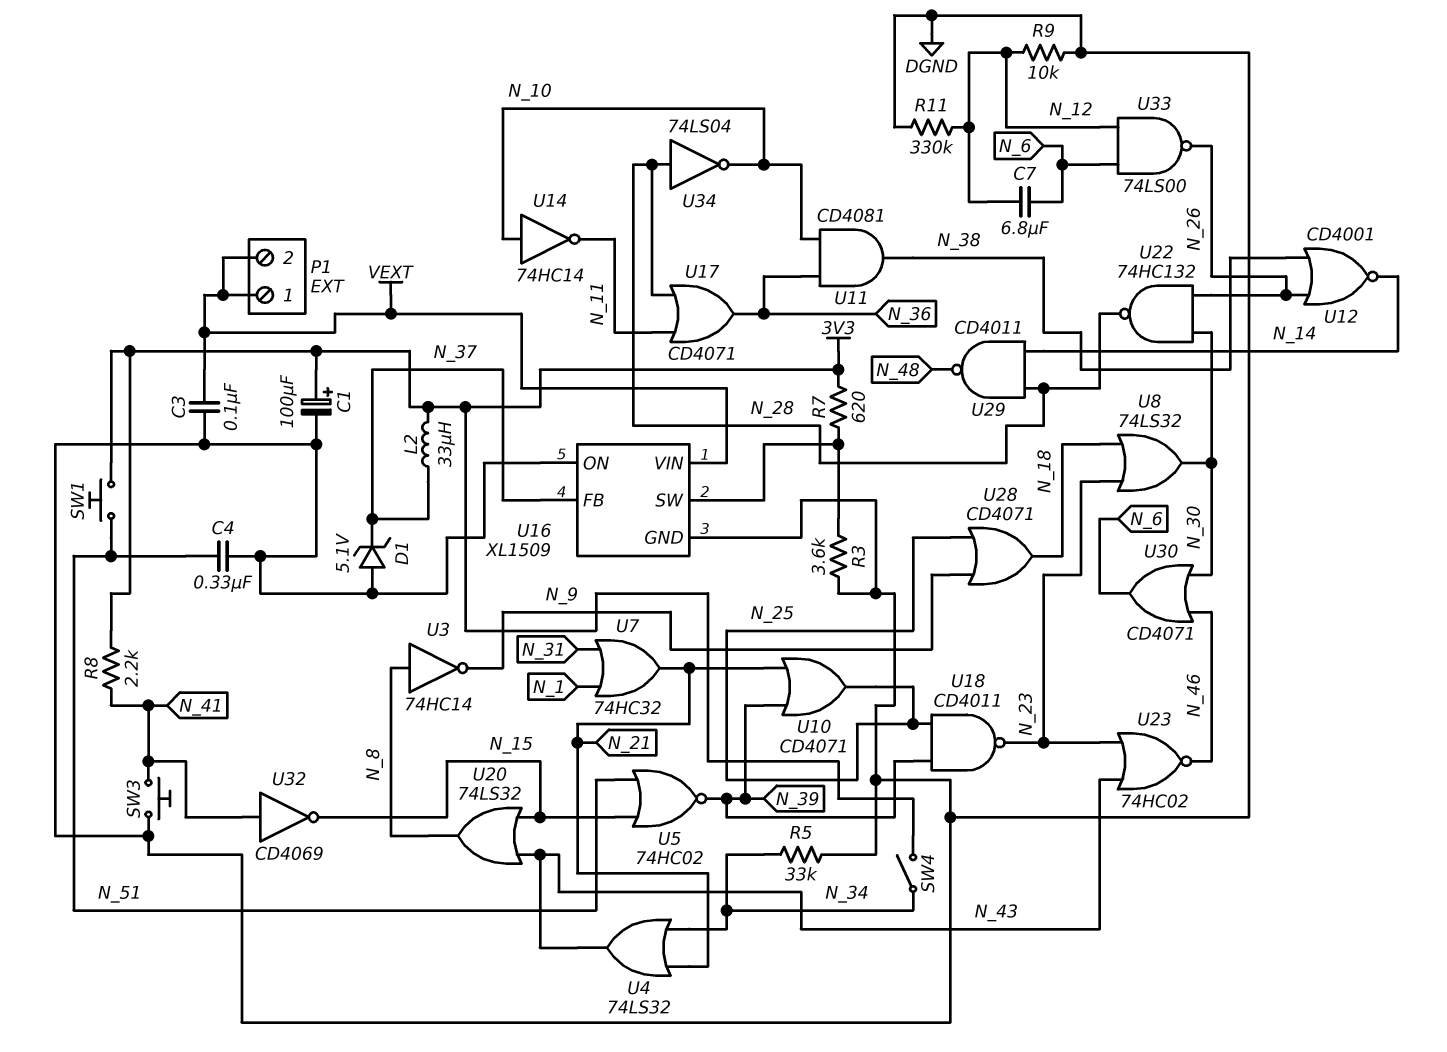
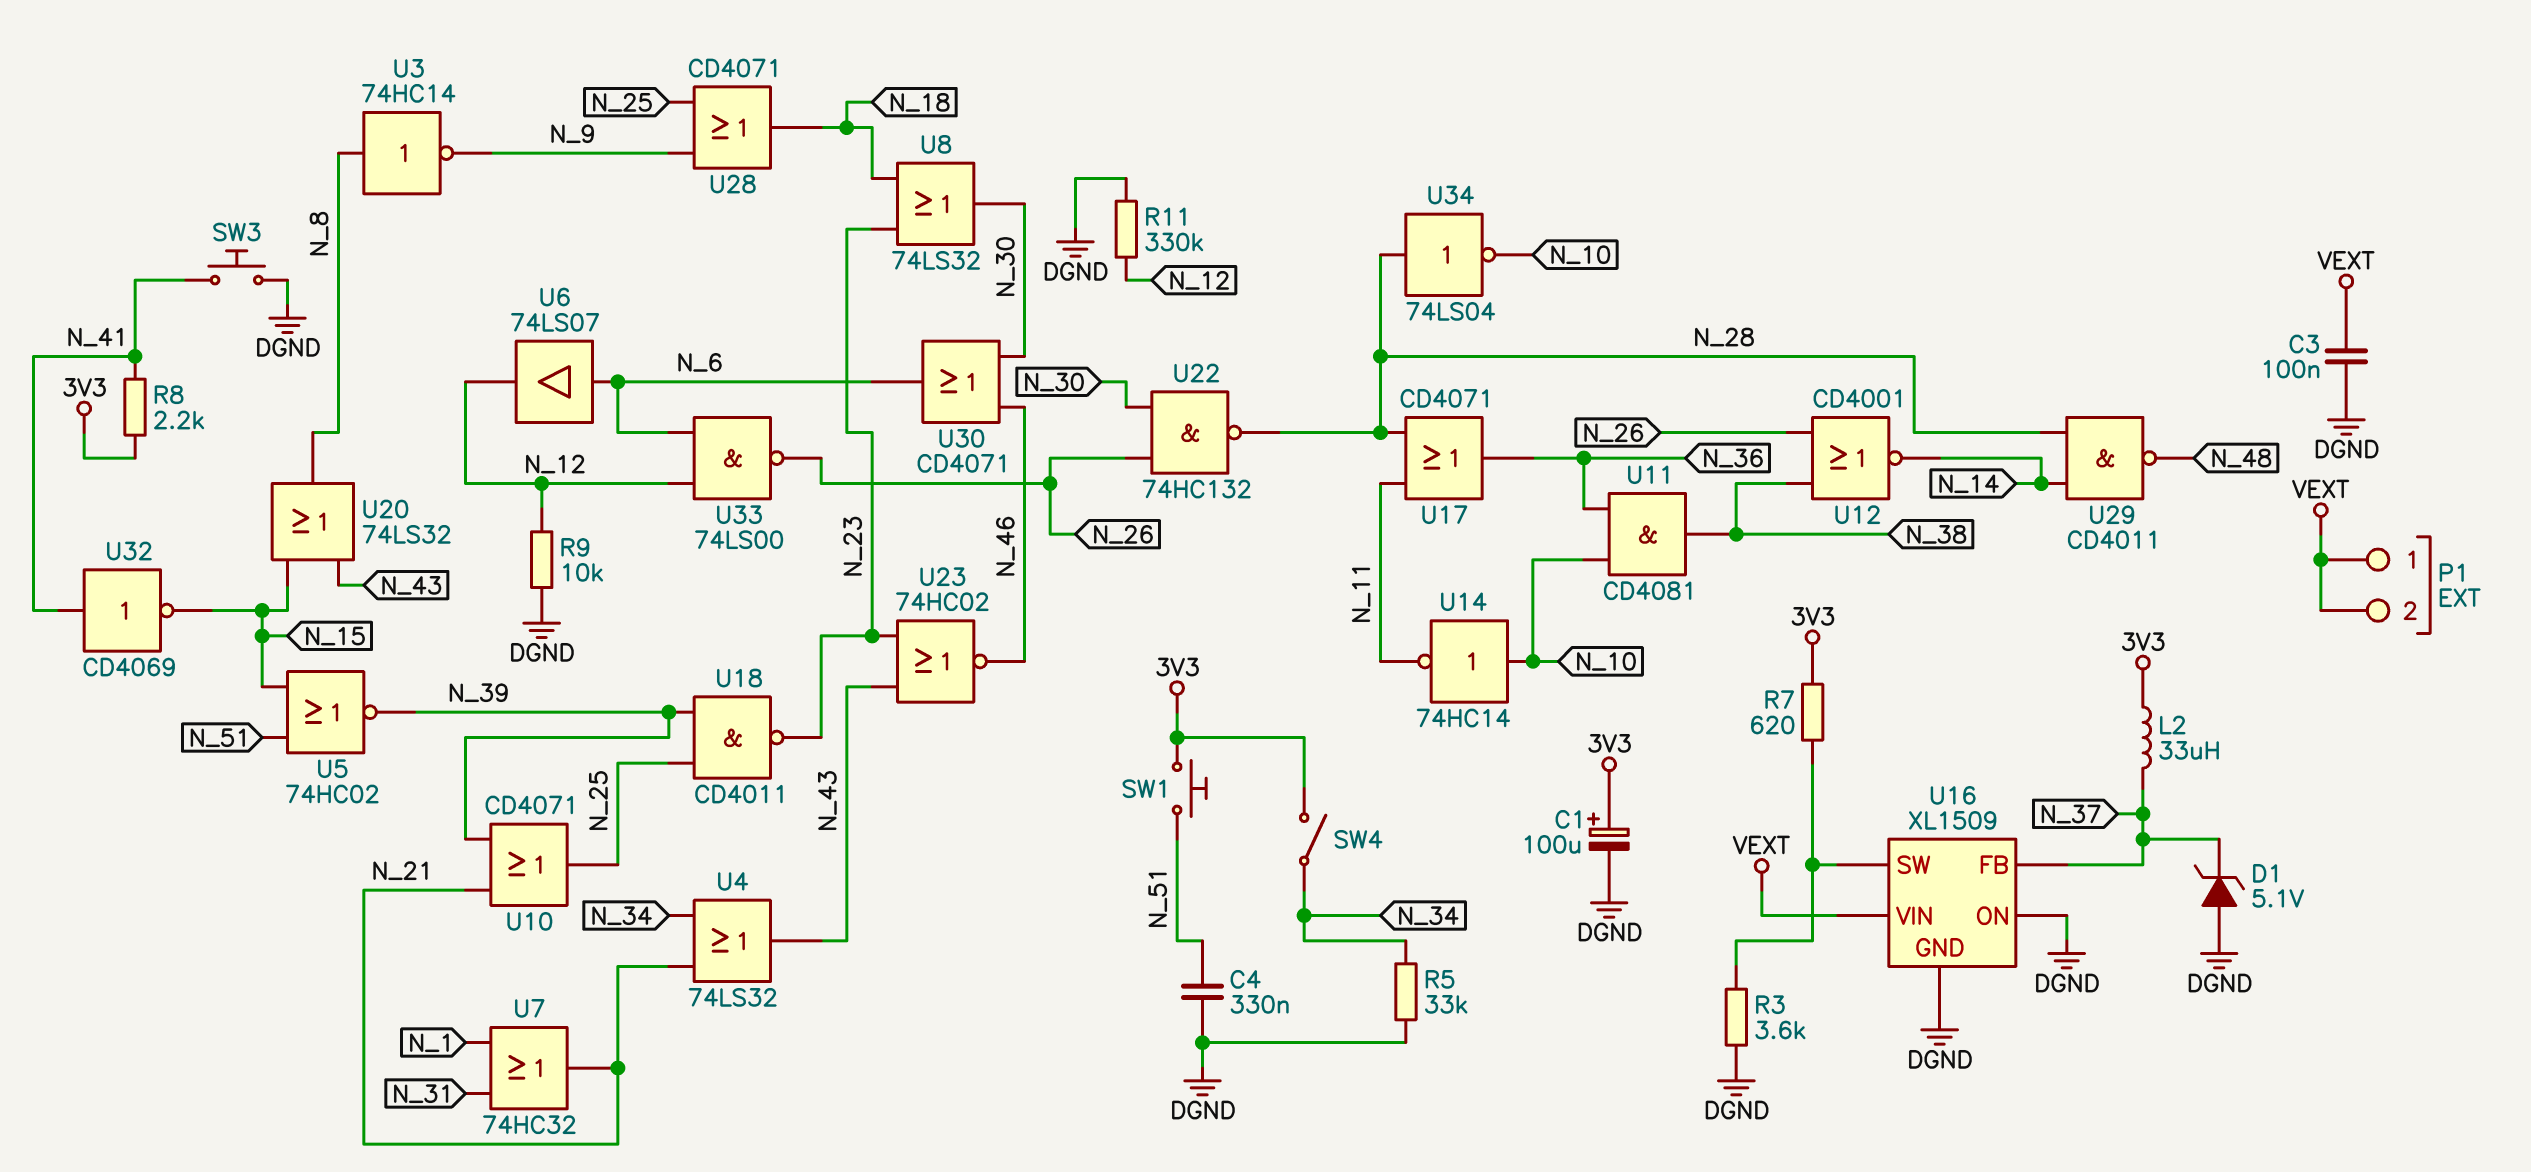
C7: 6.8uF (N_6, N_12) -> none
U6: none -> buffer 74LS07 (in N_6, out N_12)

